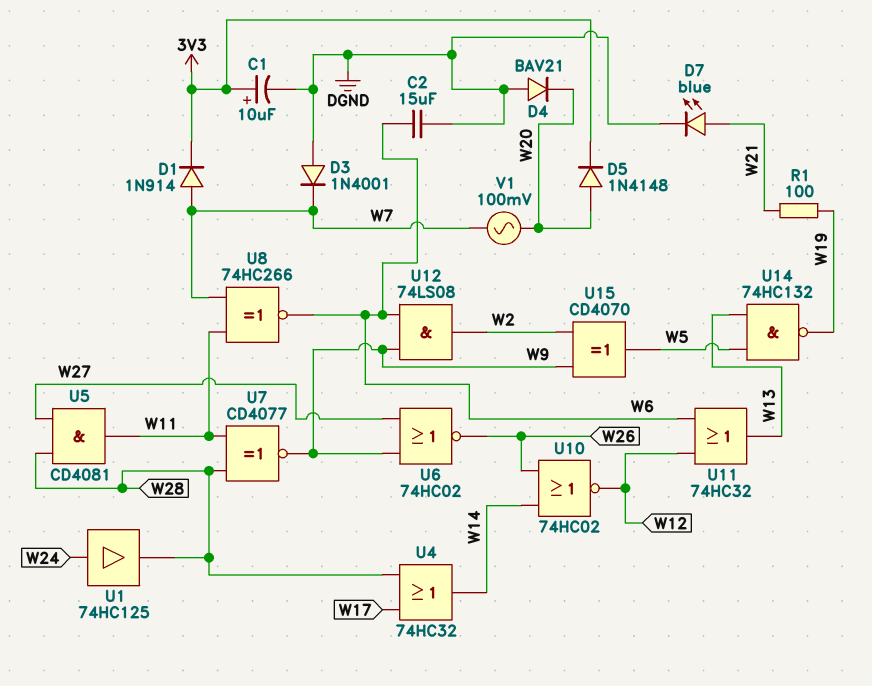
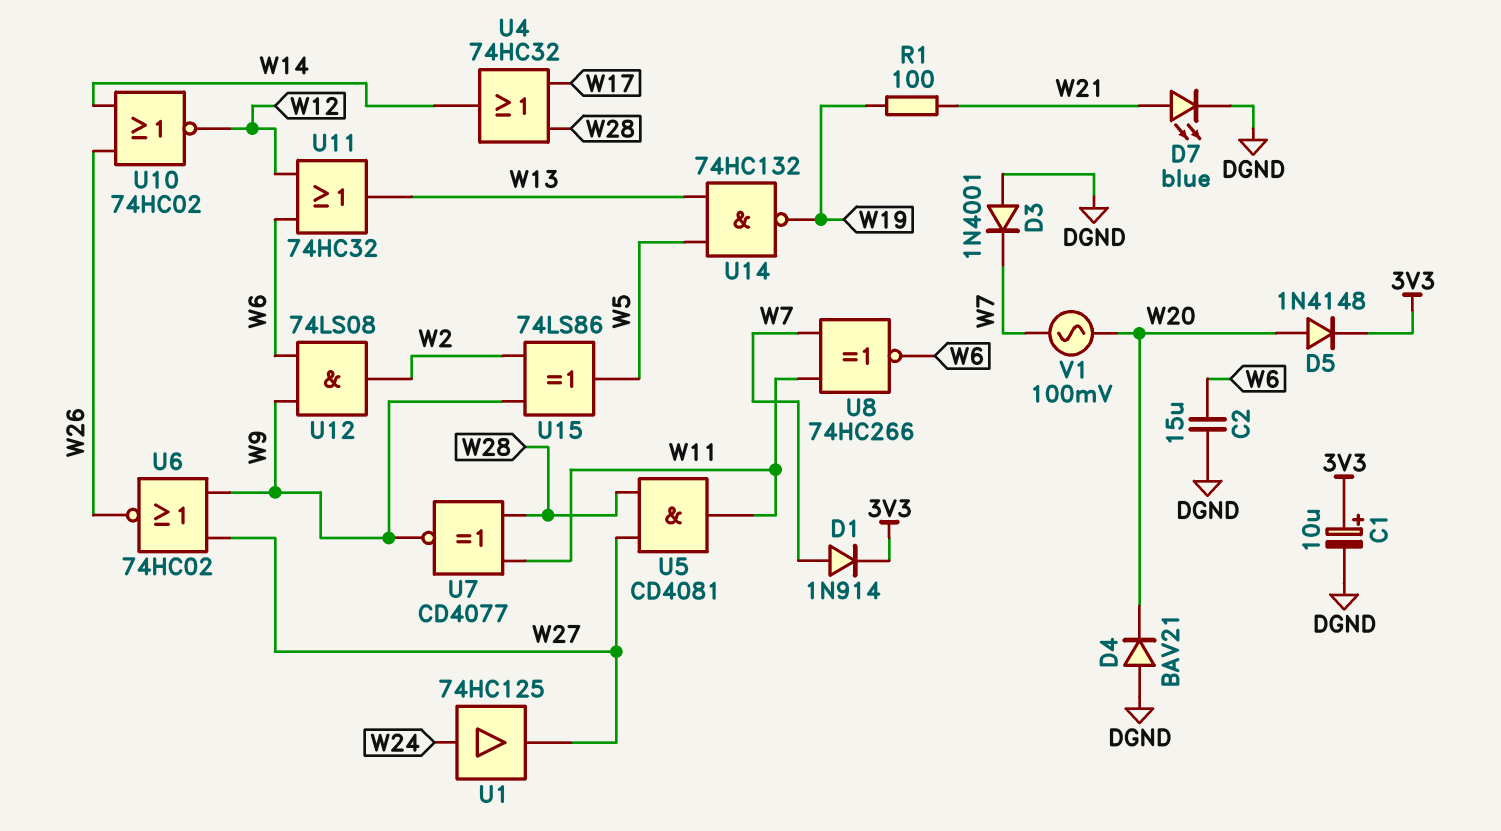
U1: buffer 74HC125 (in W24, out W28) -> buffer 74HC125 (in W24, out W27)
U15: XOR CD4070 (in W2, in W9, out W5) -> XOR 74LS86 (in W2, in W9, out W5)

